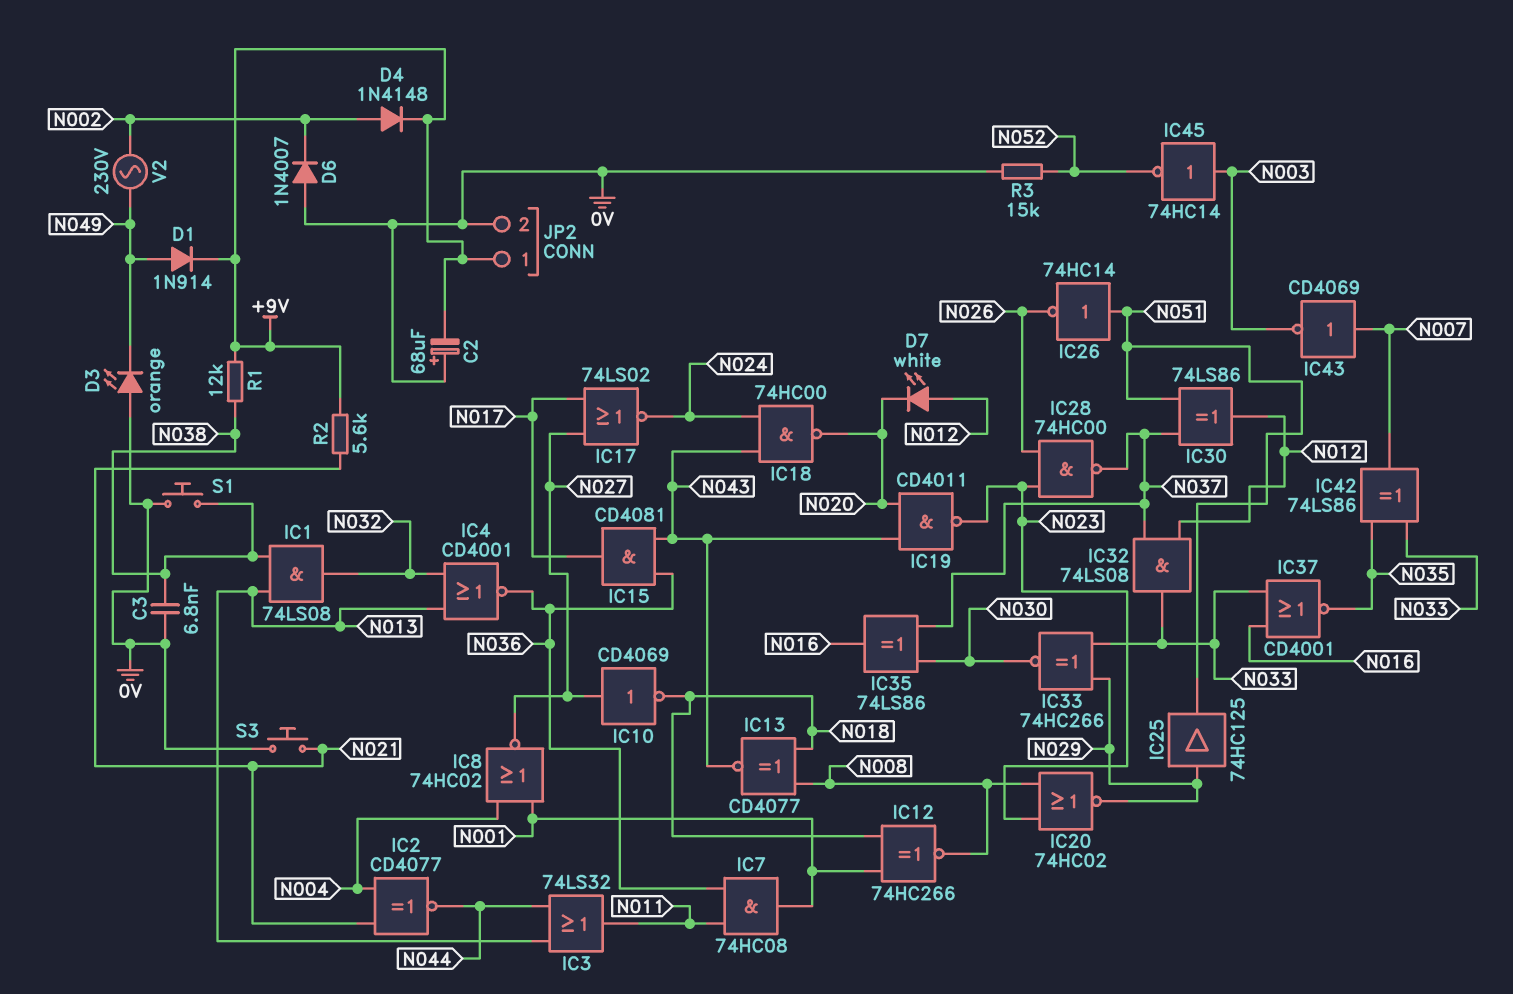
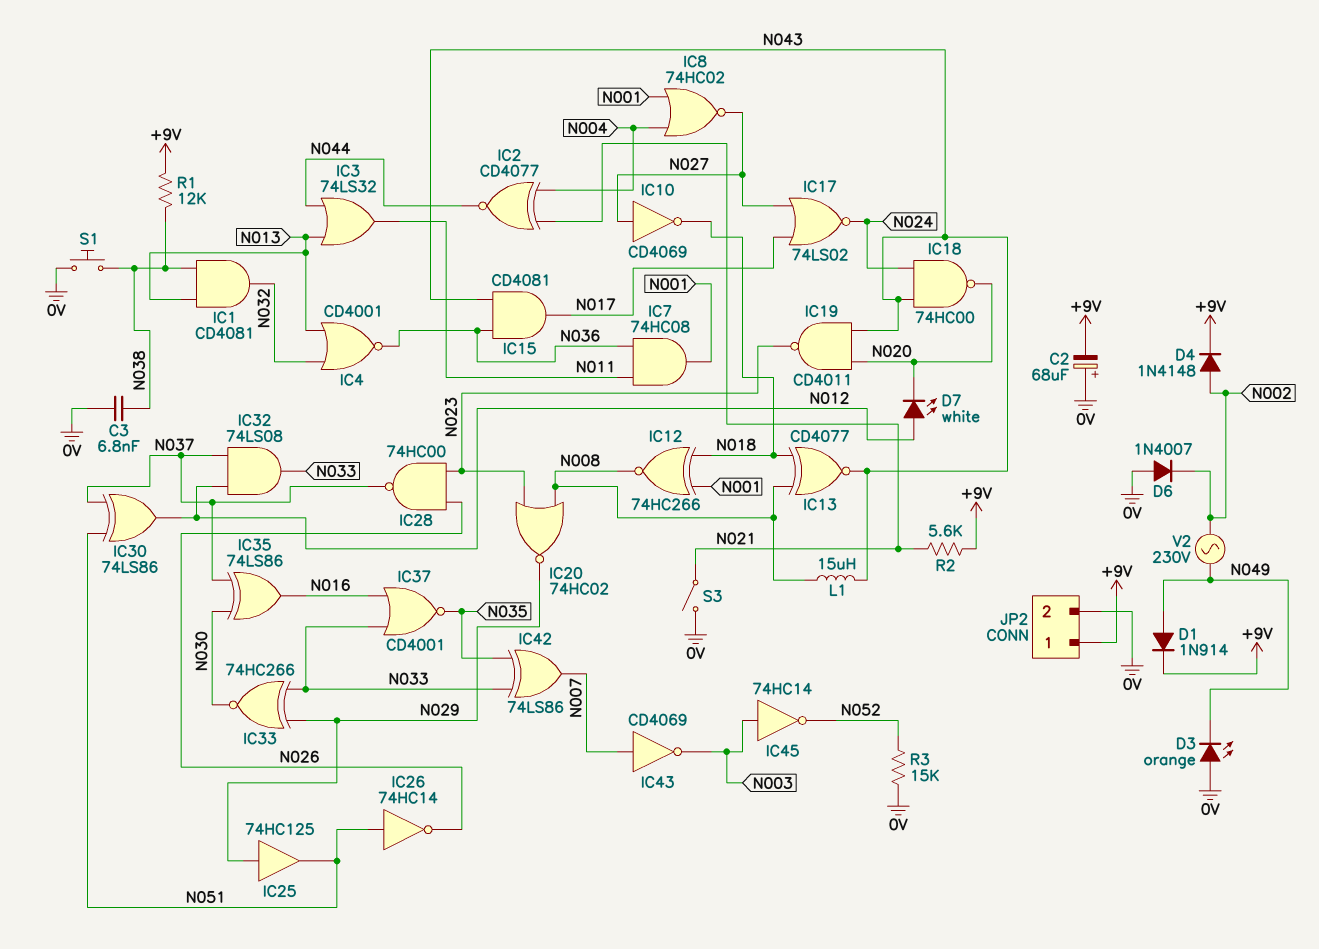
IC1: AND 74LS08 (in N013, in N038, out N032) -> AND CD4081 (in N013, in N038, out N032)
L1: none -> 15uH (N008, N043)
S3: button (0V, N021) -> switch (0V, N021)

